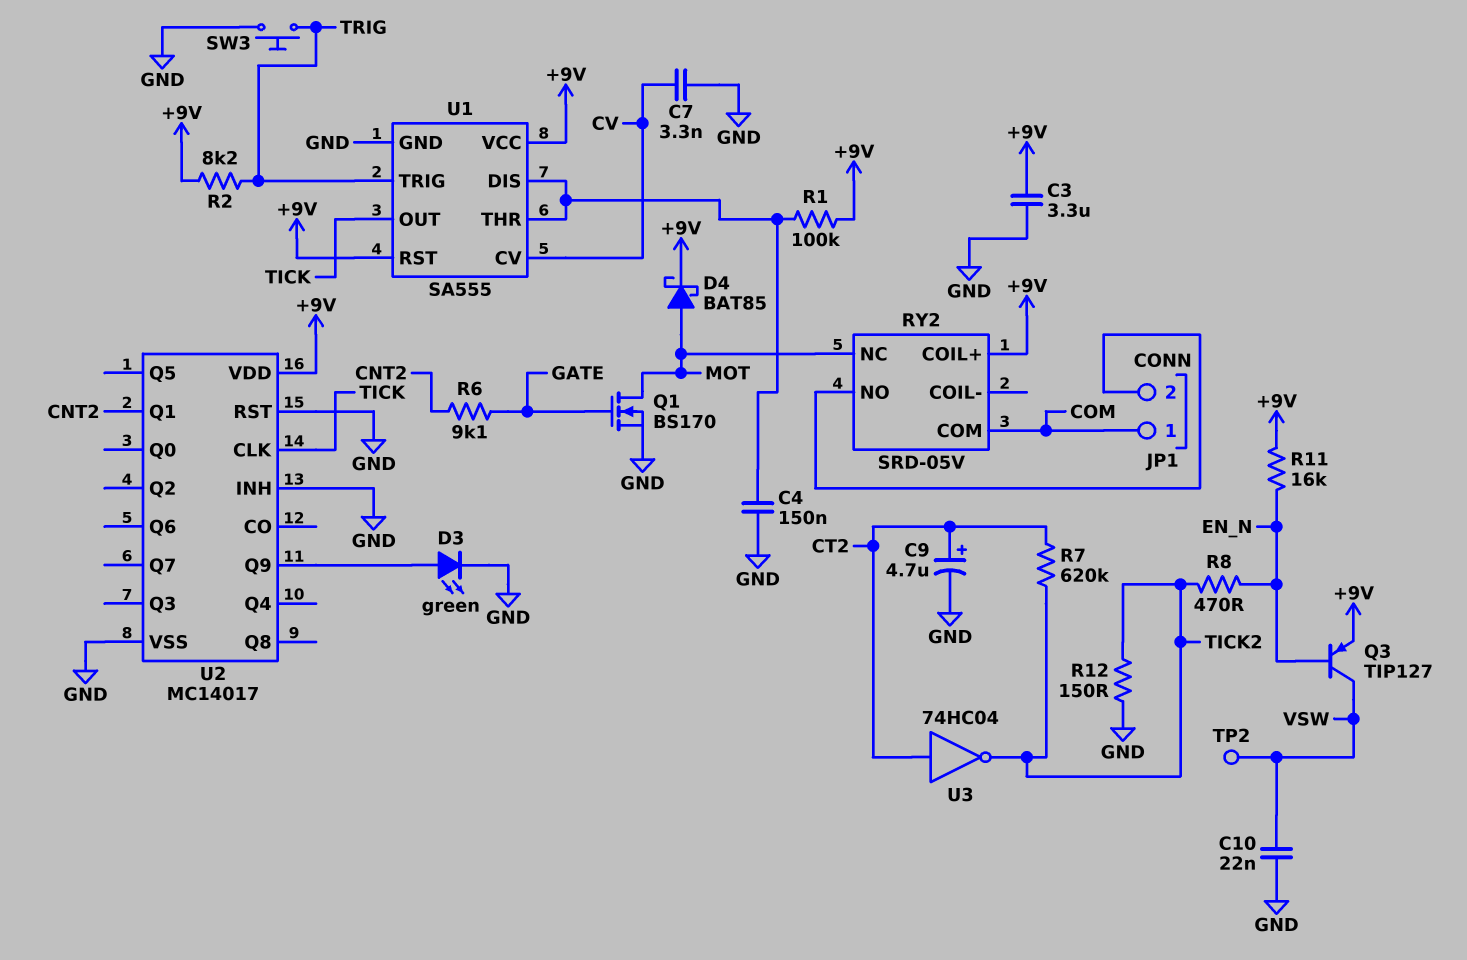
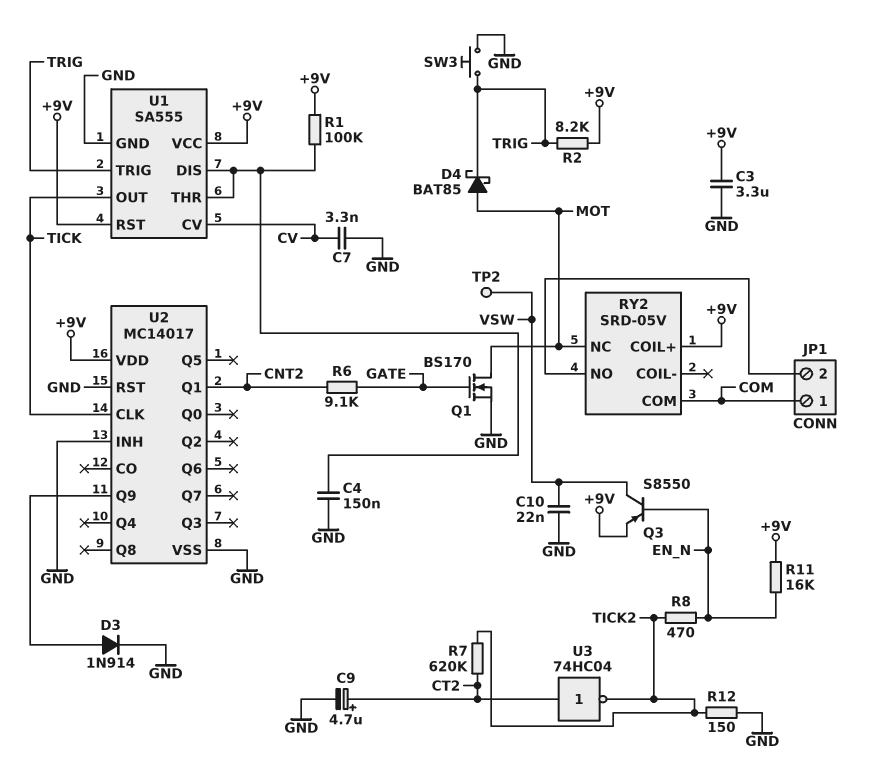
D3: LED green (A U2/Q9, K GND) -> diode 1N914 (A U2/Q9, K GND)
D4: schottky BAT85 (A MOT, K +9V) -> schottky BAT85 (A MOT, K TRIG)
Q3: PNP TIP127 (B EN_N, C VSW, E +9V) -> PNP S8550 (B EN_N, C VSW, E +9V)

